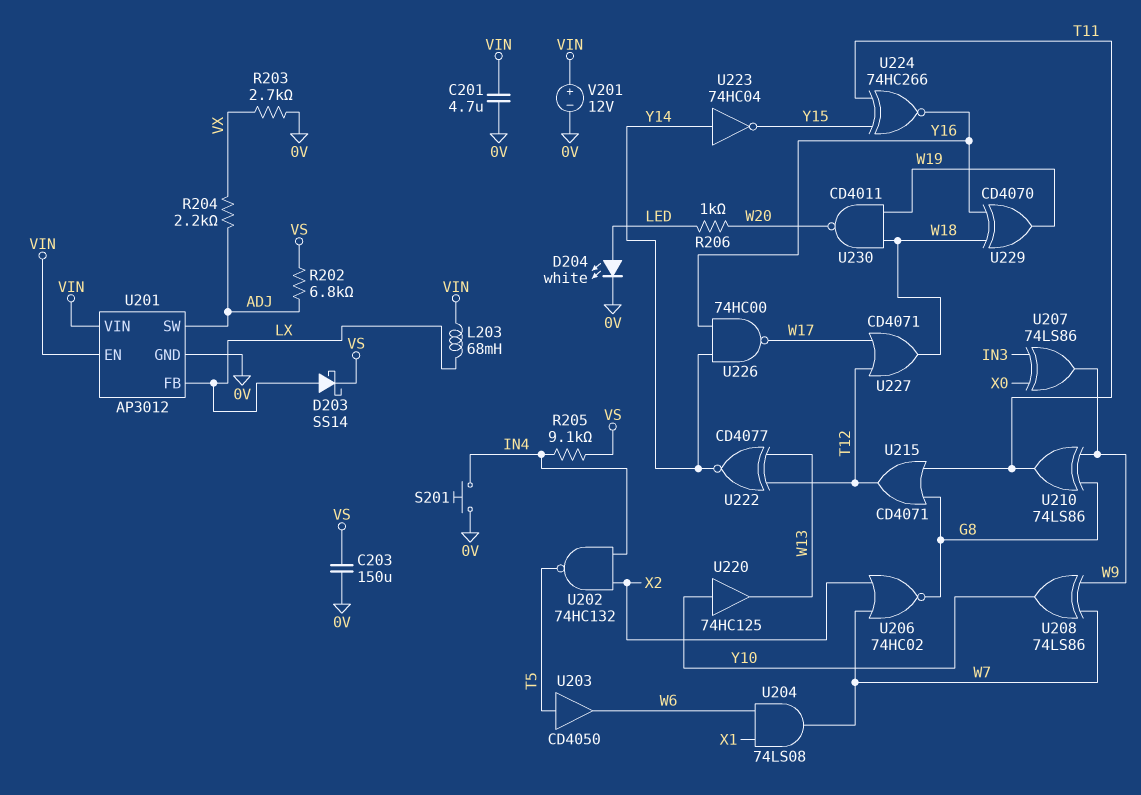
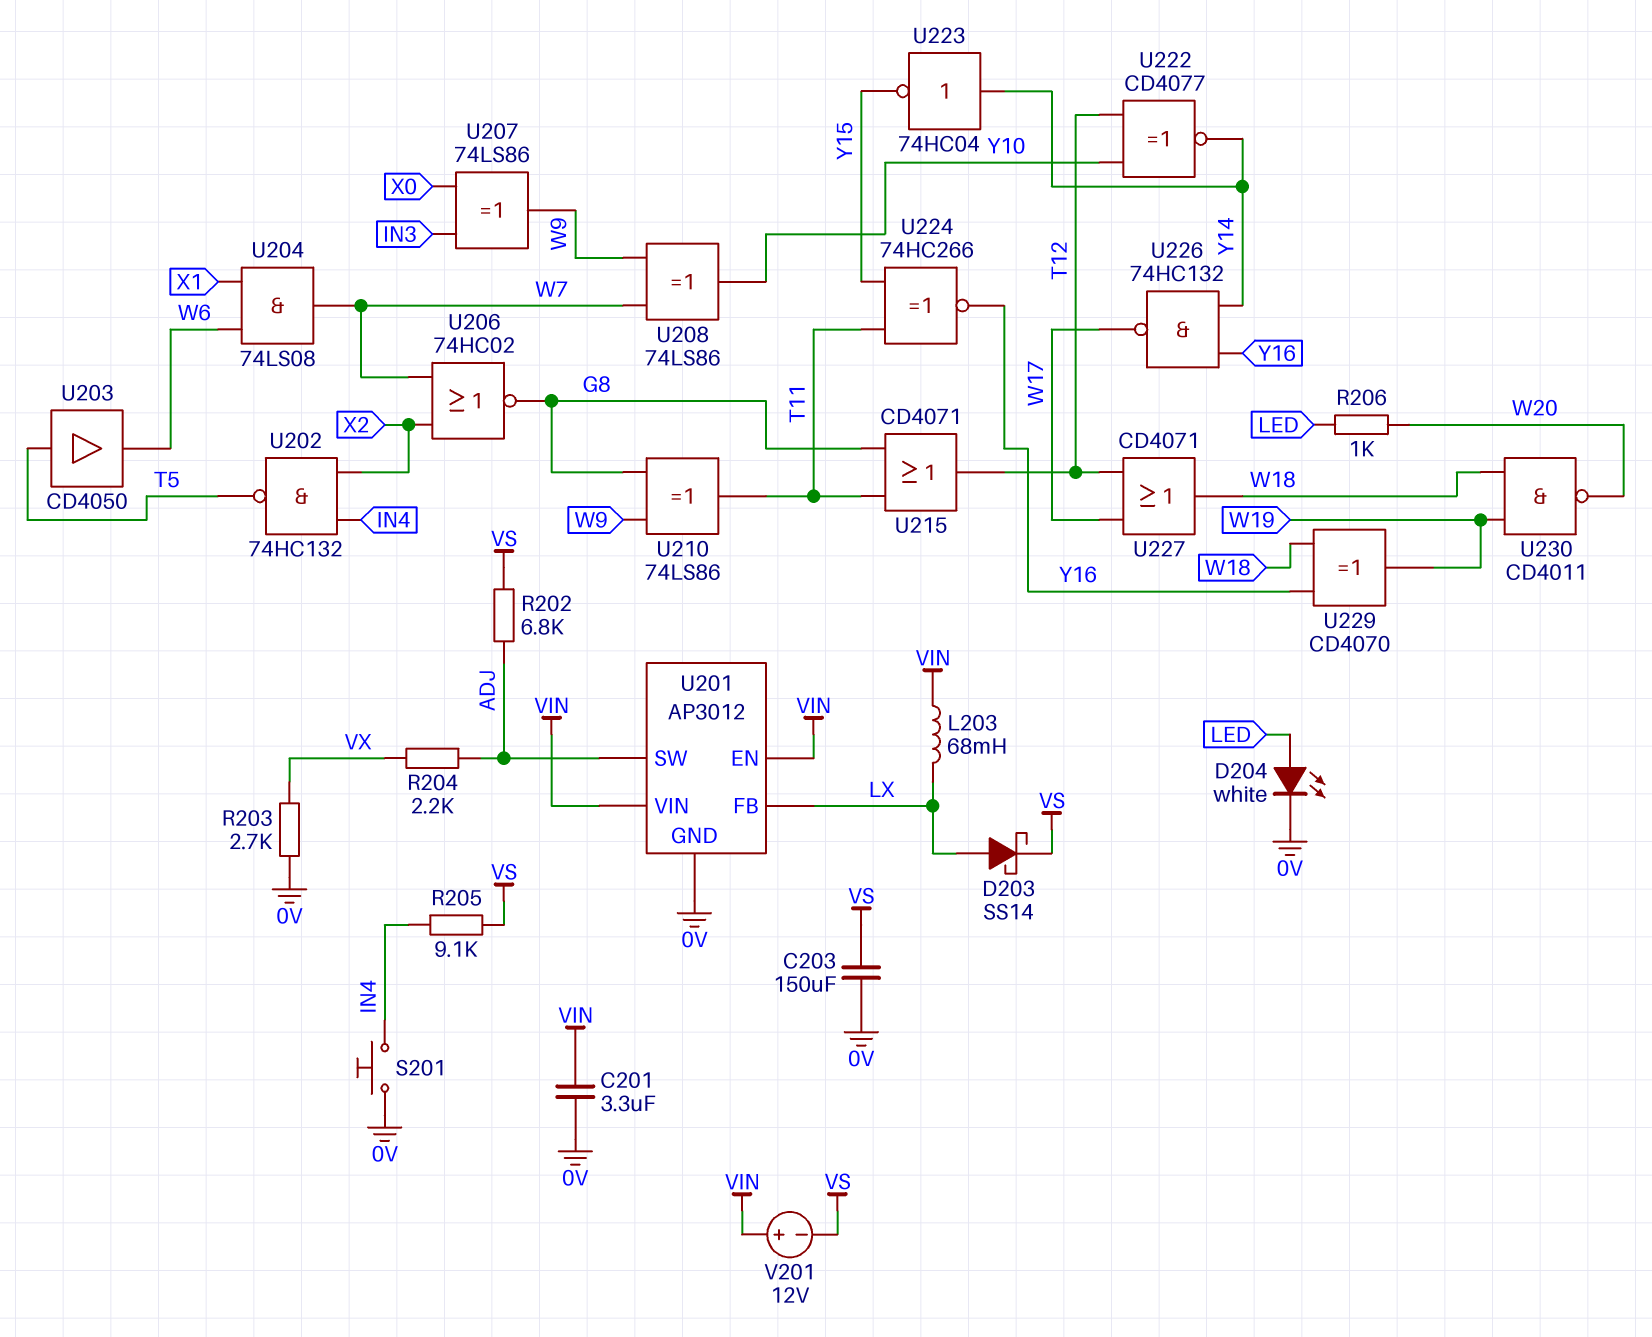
C201: 4.7uF (0V, VIN) -> 3.3uF (0V, VIN)
U220: buffer 74HC125 (in Y10, out W13) -> none
U222: XNOR CD4077 (in T12, in W13, out Y14) -> XNOR CD4077 (in T12, in Y10, out Y14)
U226: NAND 74HC00 (in Y14, in Y16, out W17) -> NAND 74HC132 (in Y14, in Y16, out W17)
V201: 12V (plus VIN, minus 0V) -> 12V (plus VIN, minus VS)

